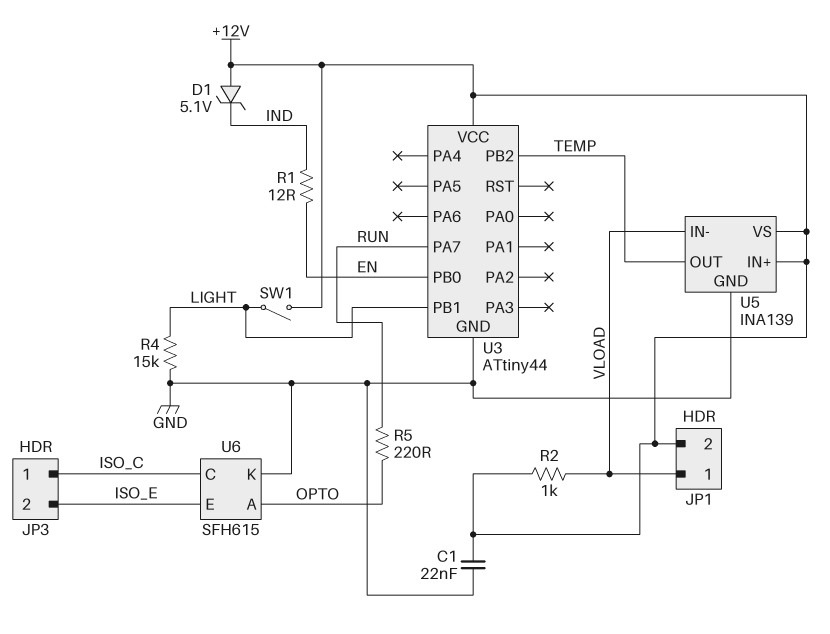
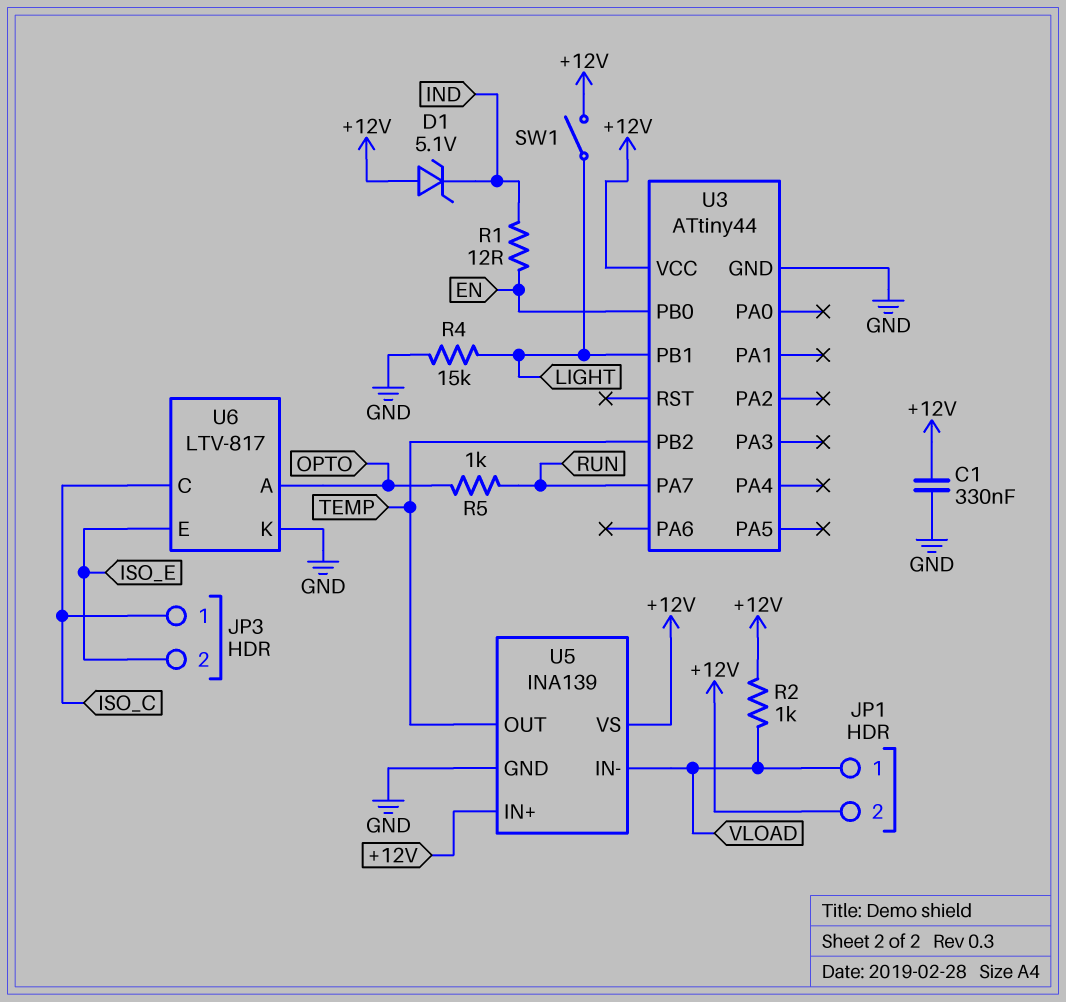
C1: 22nF (+12V, GND) -> 330nF (+12V, GND)
R5: 220 (OPTO, RUN) -> 1k (OPTO, RUN)
U6: SFH615 -> LTV-817

